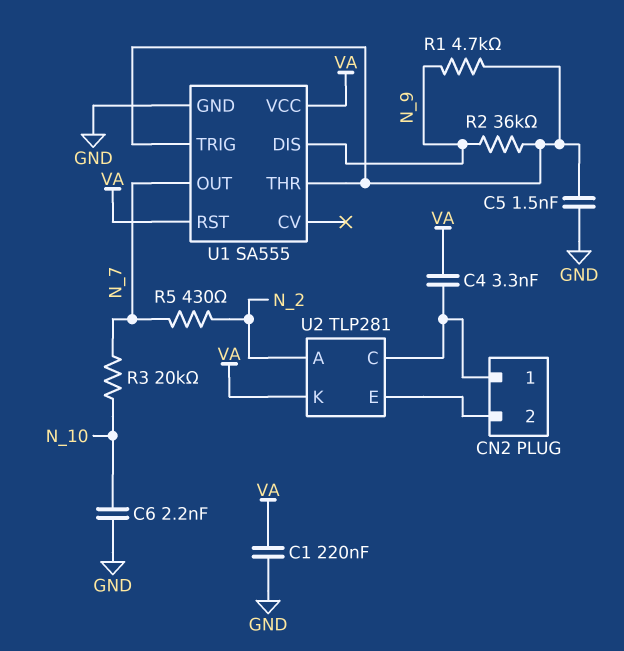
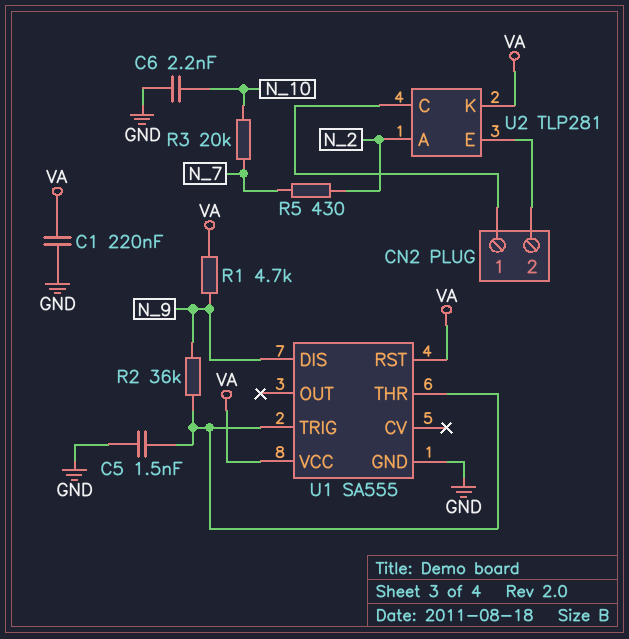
C4: 3.3nF (CN2/1, VA) -> none
R1: 4.7k (N_9, U1/THR) -> 4.7k (N_9, VA)
U1 pin OUT: N_7 -> none

